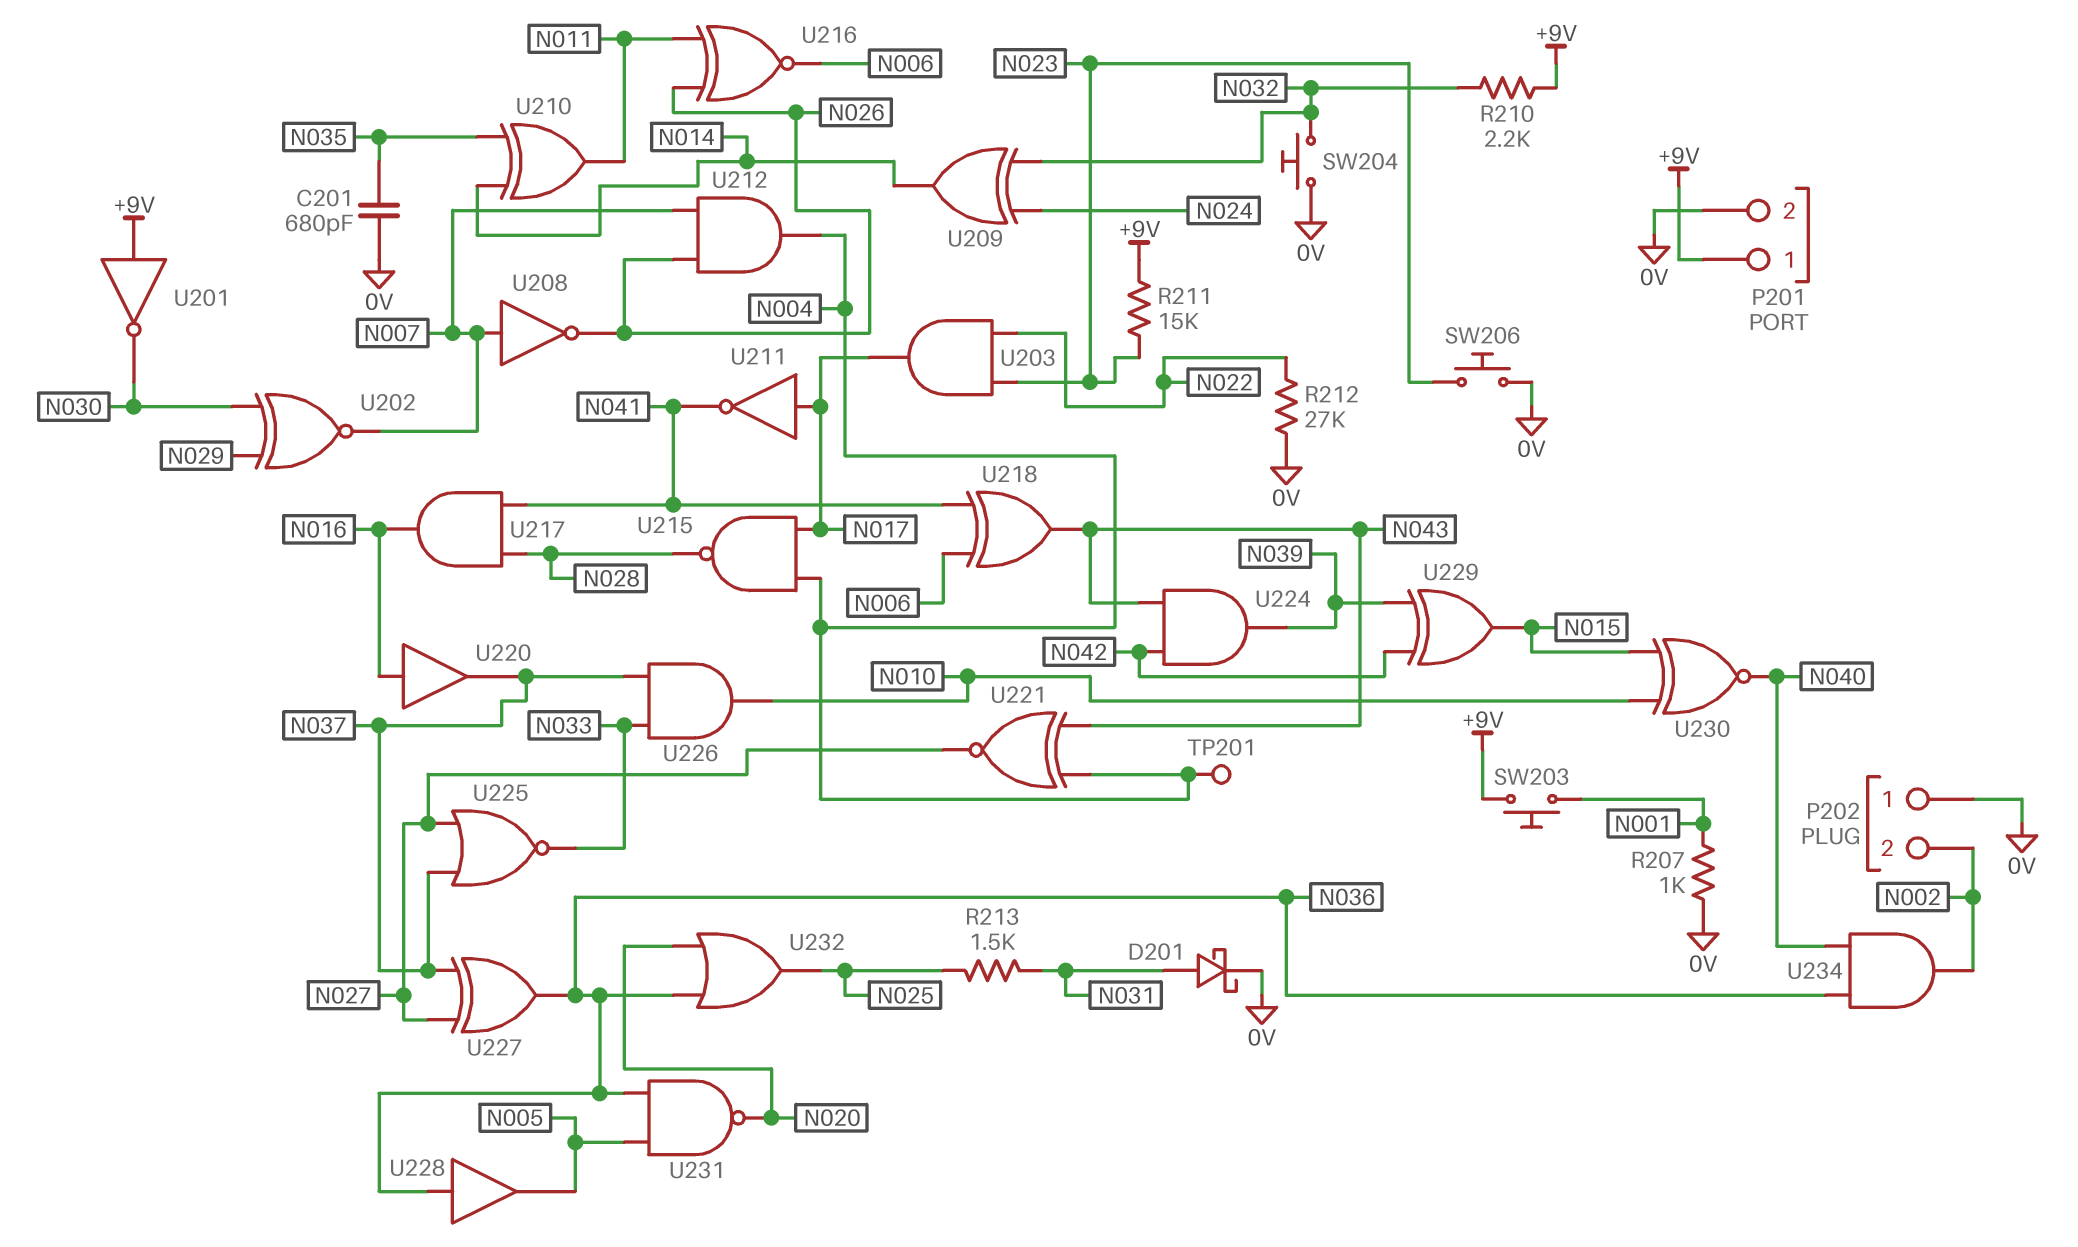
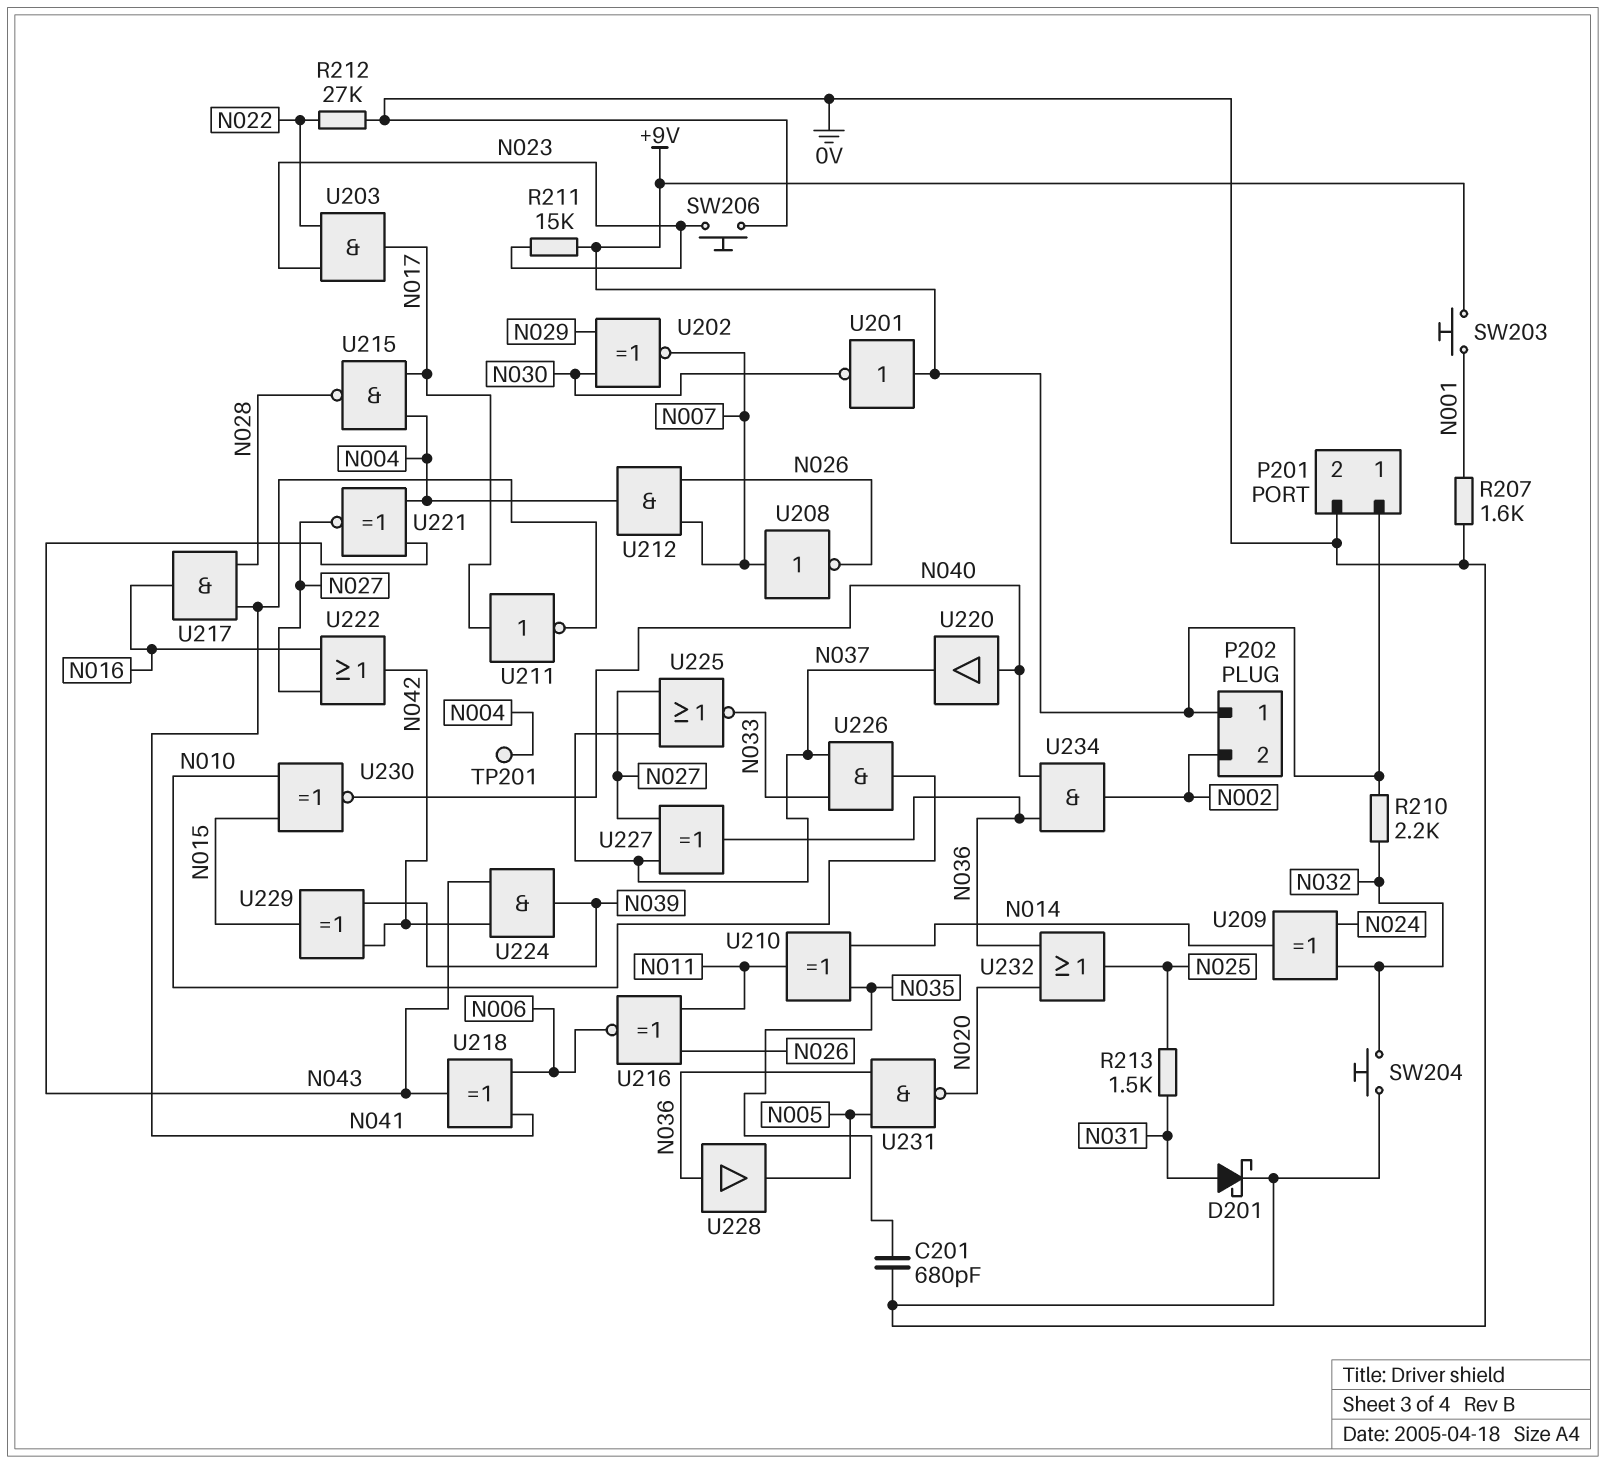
P202 pin 1: 0V -> +9V
R207: 1k (0V, N001) -> 1.6k (0V, N001)
U220: buffer (in N016, out N037) -> buffer (in N040, out N037)
U222: none -> OR (in N016, in N027, out N042)

